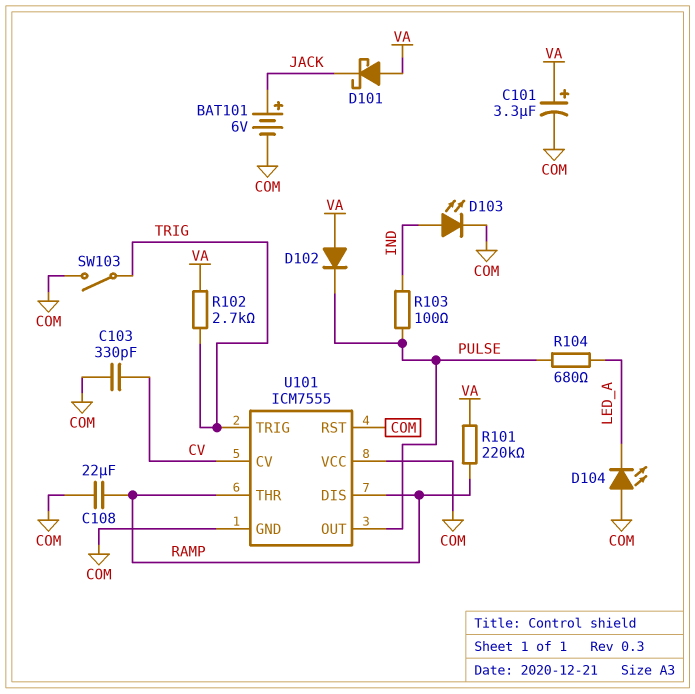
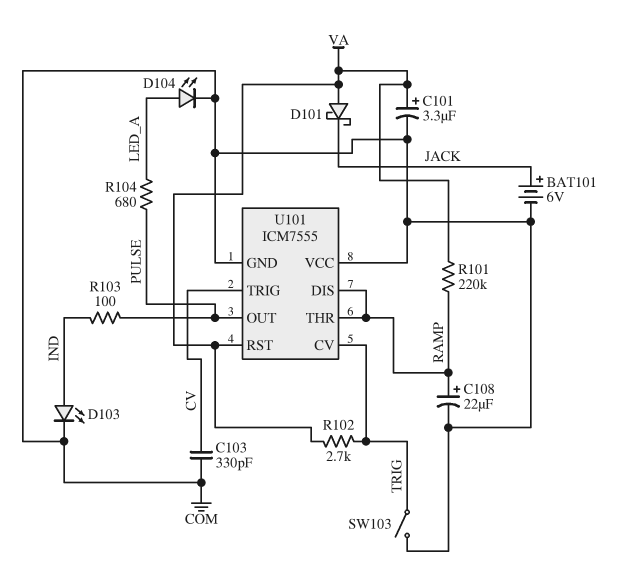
C108: 22uF (COM, RAMP) -> 22uF (plus RAMP, minus COM)
D102: diode (A VA, K PULSE) -> none
D104: LED (A COM, K LED_A) -> LED (A LED_A, K COM)
U101 pin CV: CV -> TRIG
U101 pin RST: COM -> VA
U101 pin TRIG: TRIG -> CV

